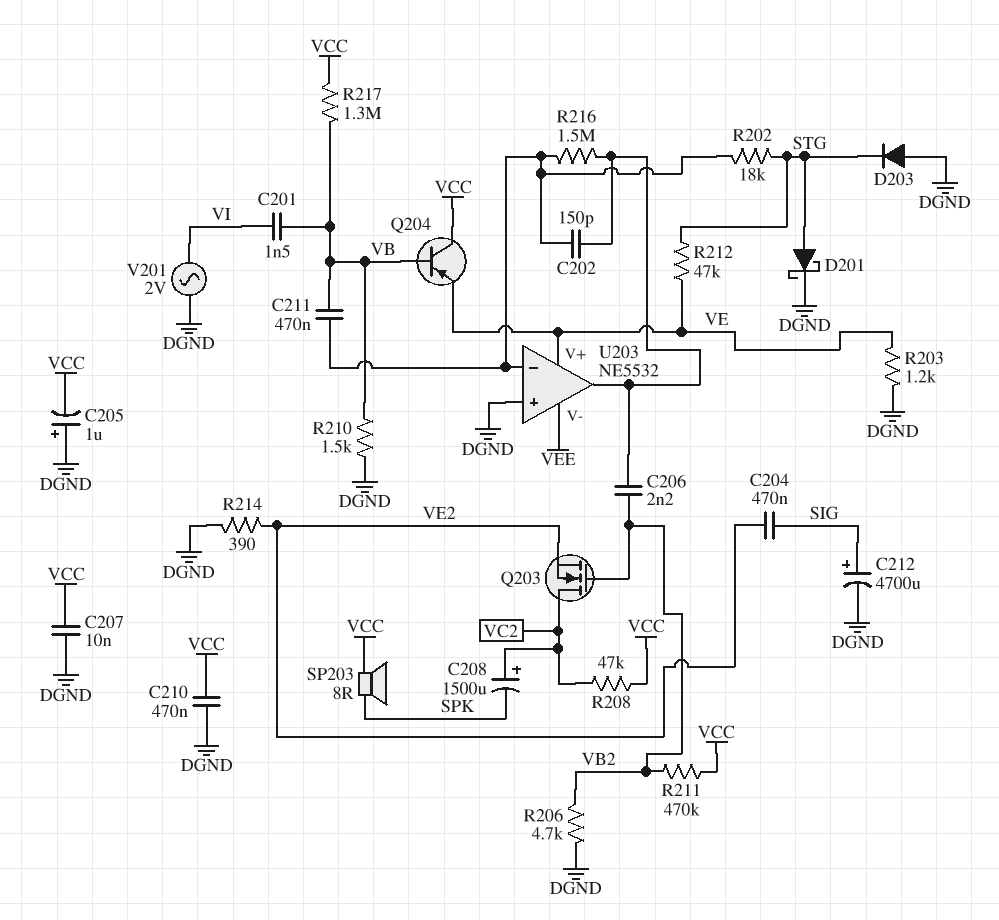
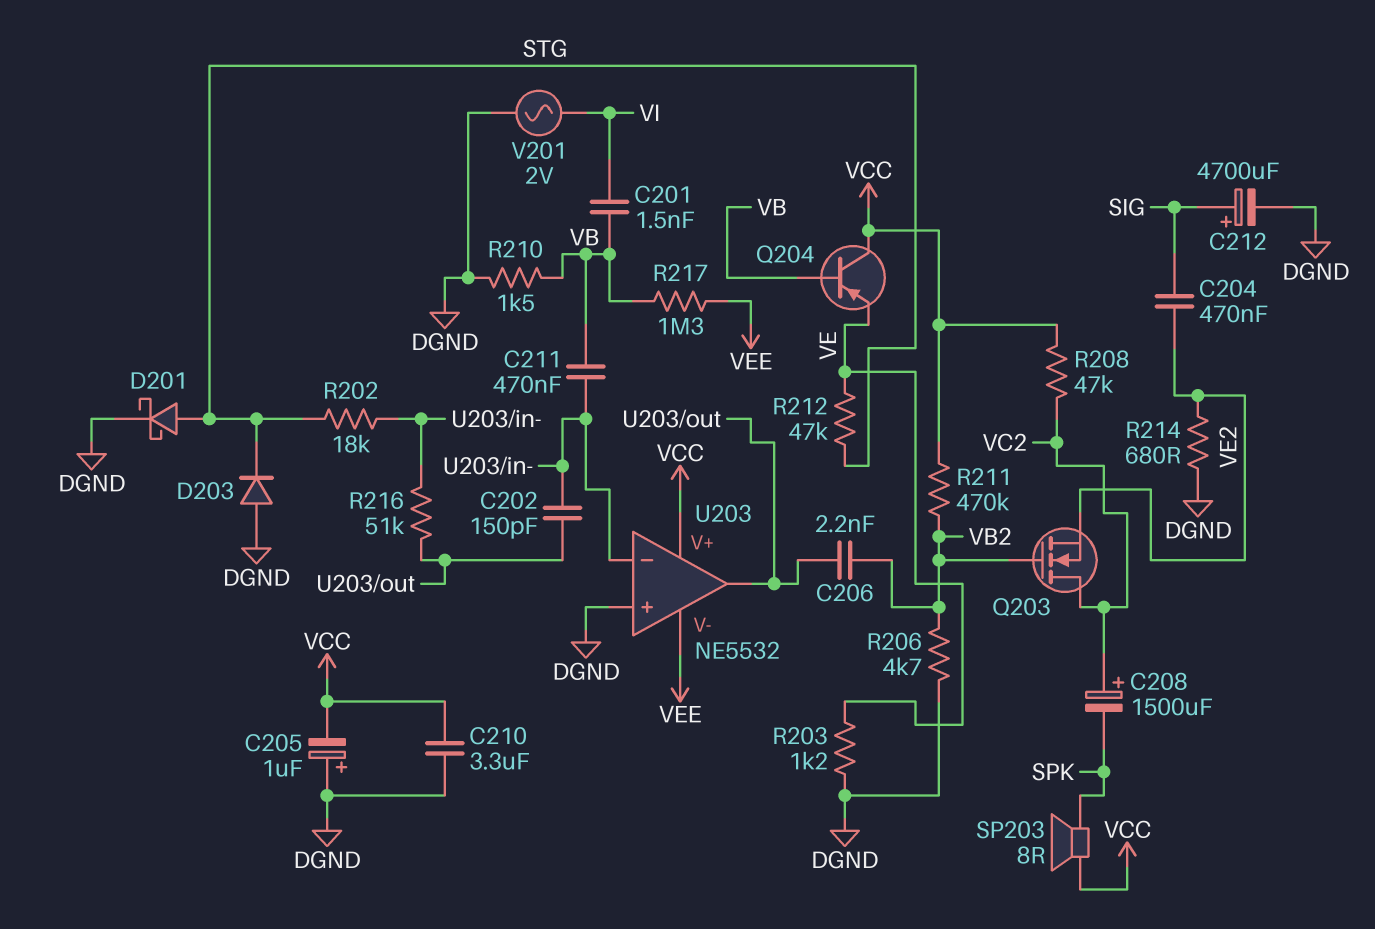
C207: 10nF (DGND, VCC) -> none
C210: 470nF (DGND, VCC) -> 3.3uF (DGND, VCC)
R214: 390 (DGND, VE2) -> 680 (DGND, VE2)
R216: 1.5M (U203/in-, U203/out) -> 51k (U203/in-, U203/out)
R217: 1.3M (VB, VCC) -> 1.3M (VB, VEE)
U203 pin V+: VE -> VCC

